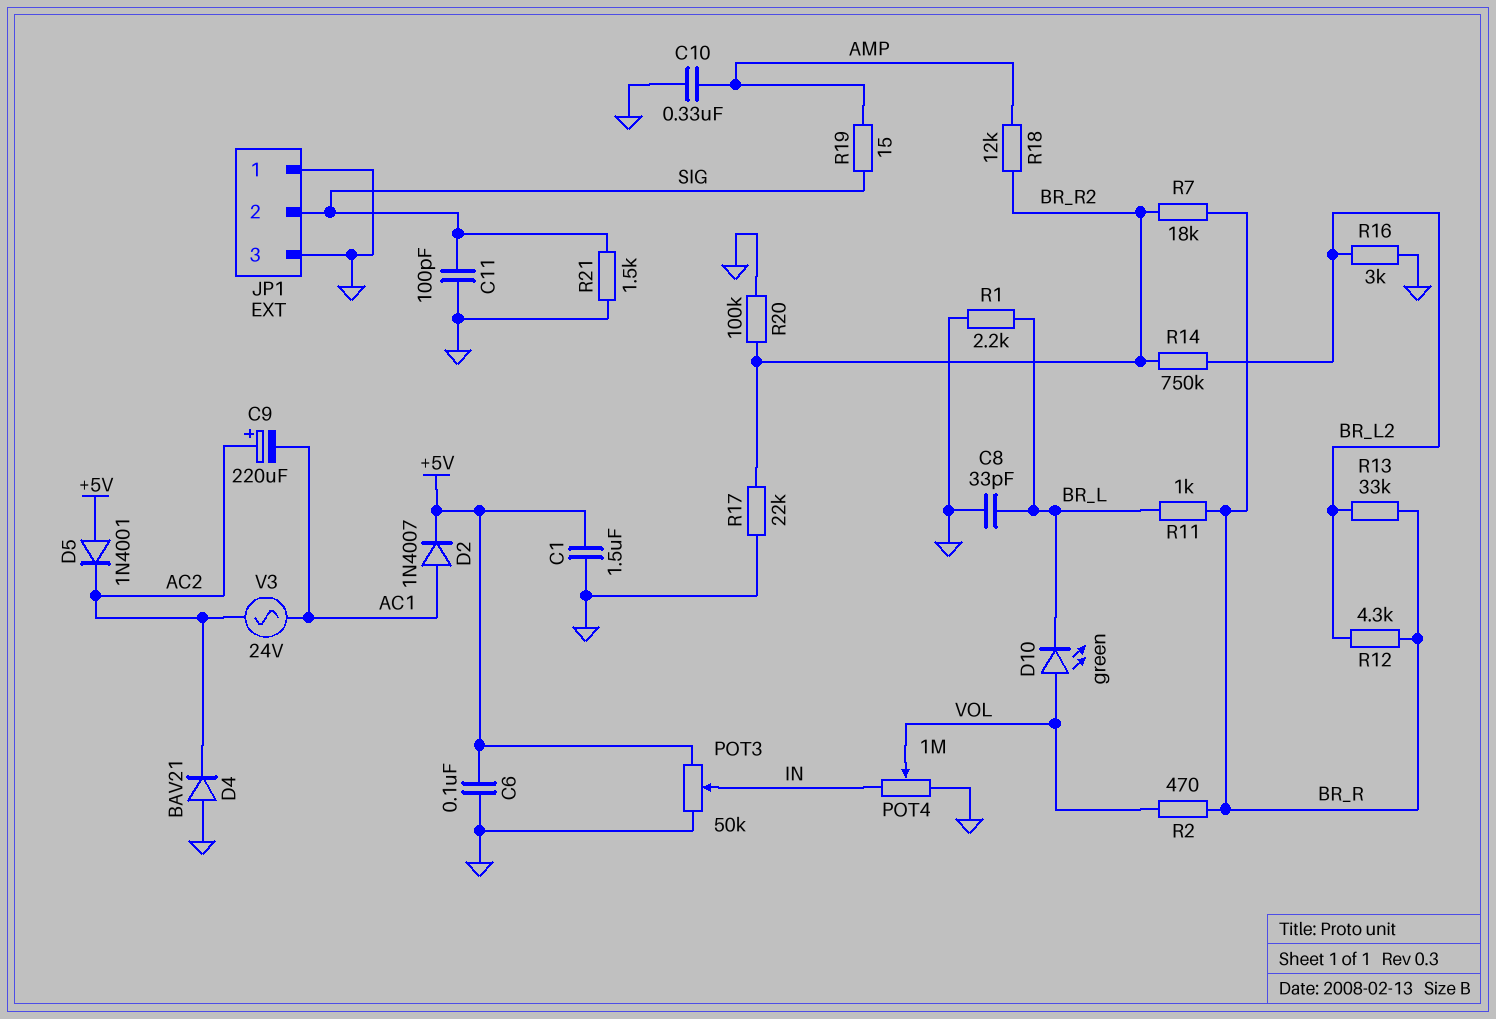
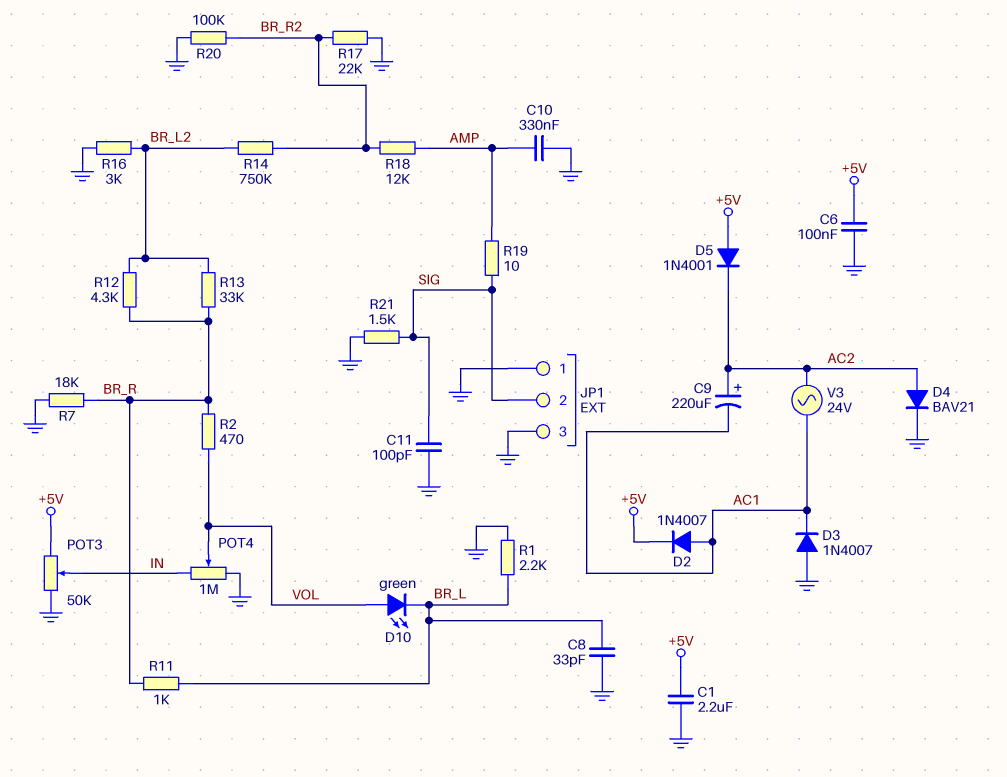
C1: 1.5uF (+5V, GND) -> 2.2uF (+5V, GND)
D3: none -> diode 1N4007 (A GND, K AC1)
D4: diode BAV21 (A GND, K AC2) -> diode BAV21 (A AC2, K GND)
R7: 18k (BR_R, BR_R2) -> 18k (BR_R, GND)
R19: 15 (AMP, SIG) -> 10 (AMP, SIG)

